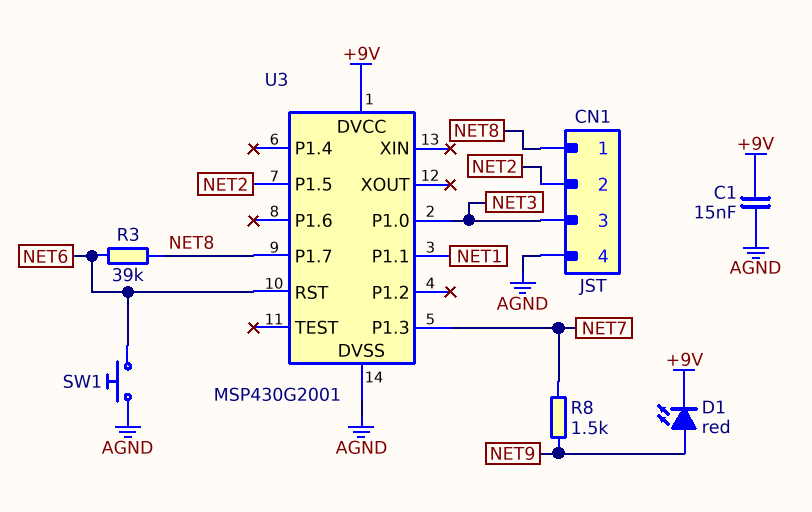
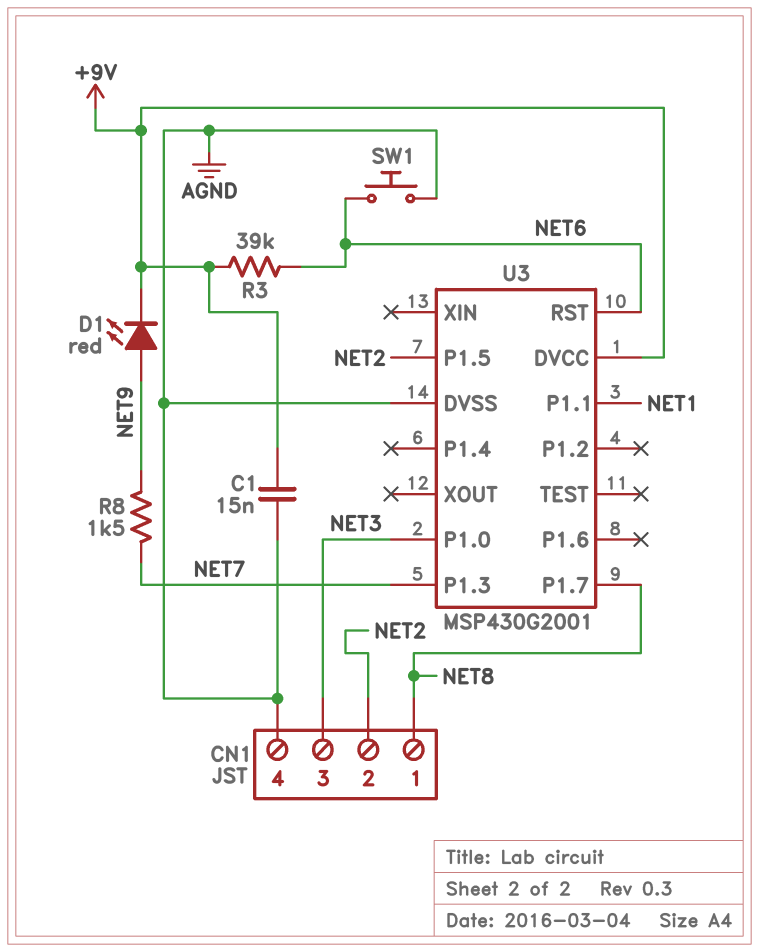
R3: 39k (NET6, NET8) -> 39k (+9V, NET6)

